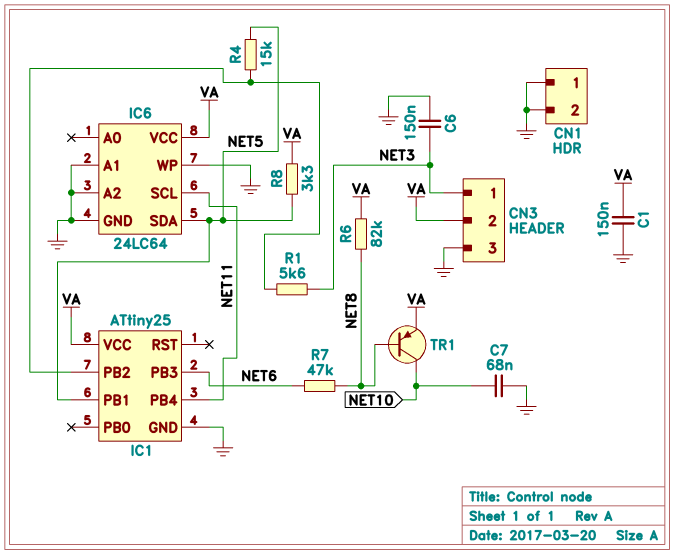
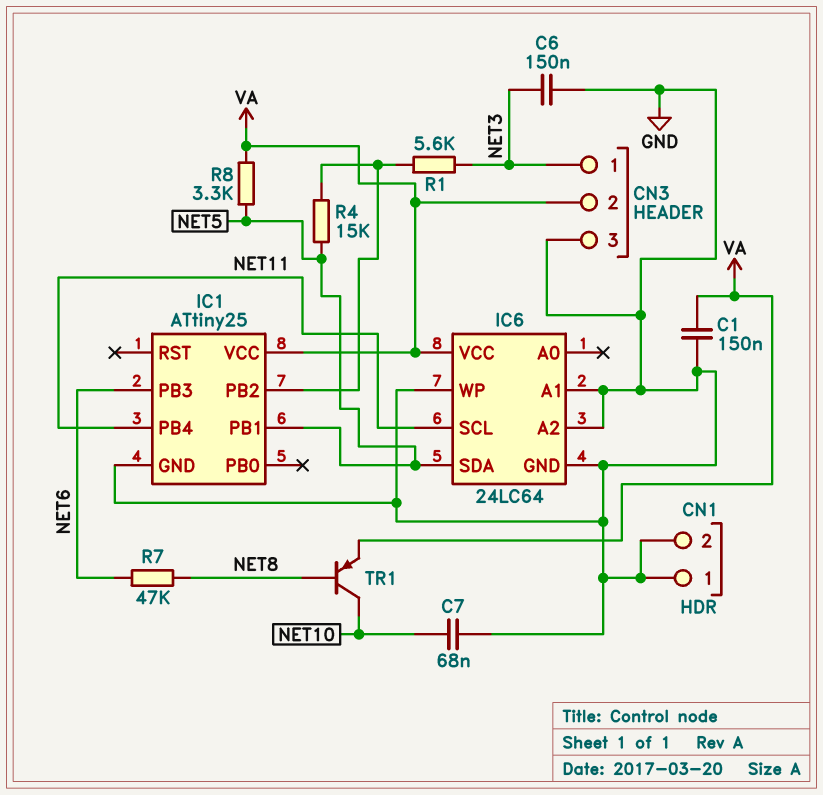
R6: 82k (NET8, VA) -> none

